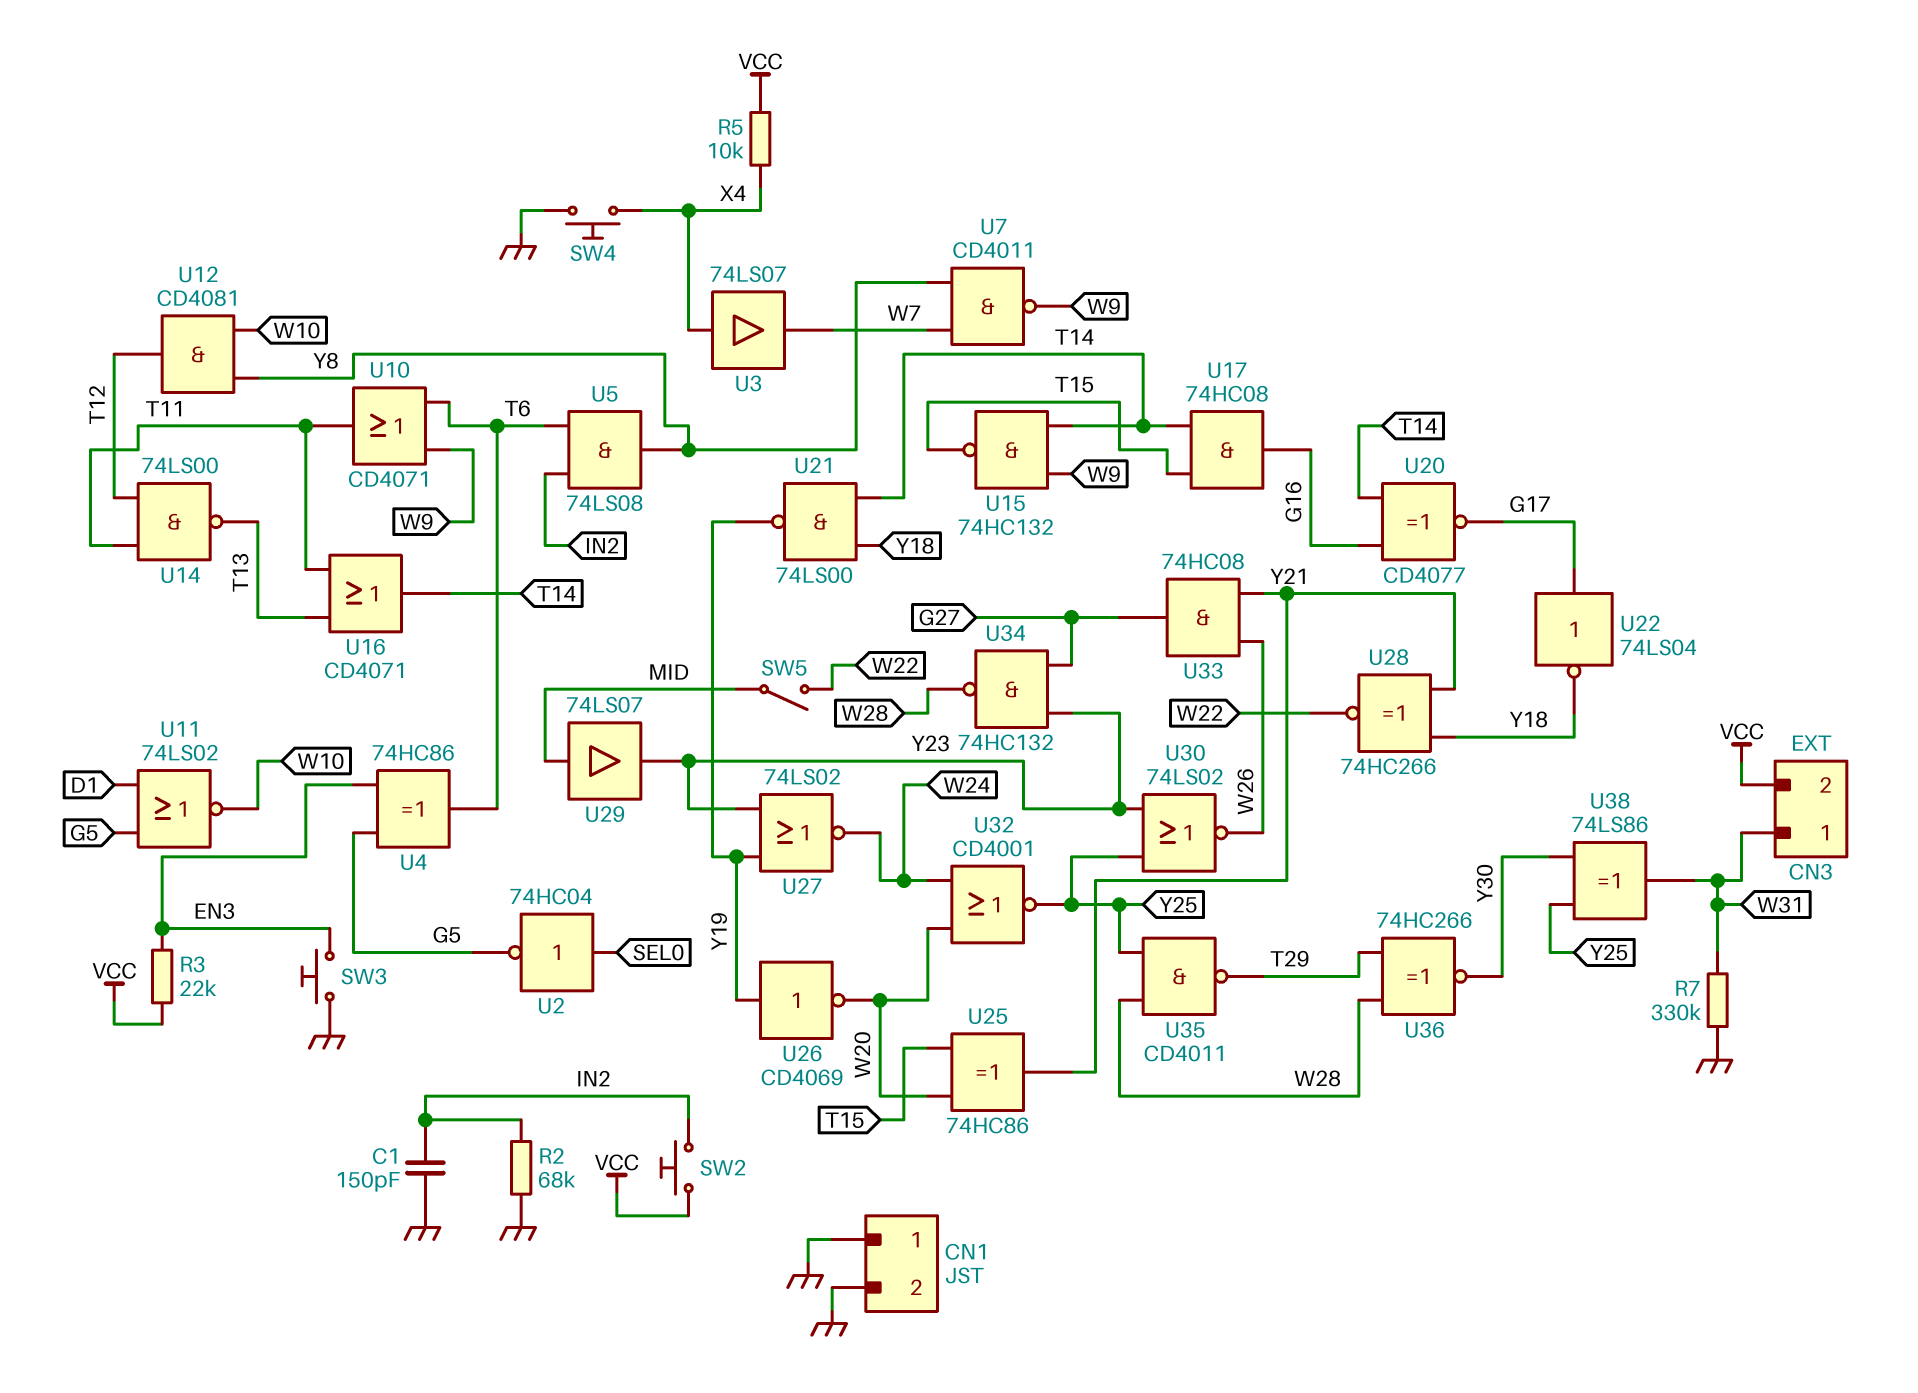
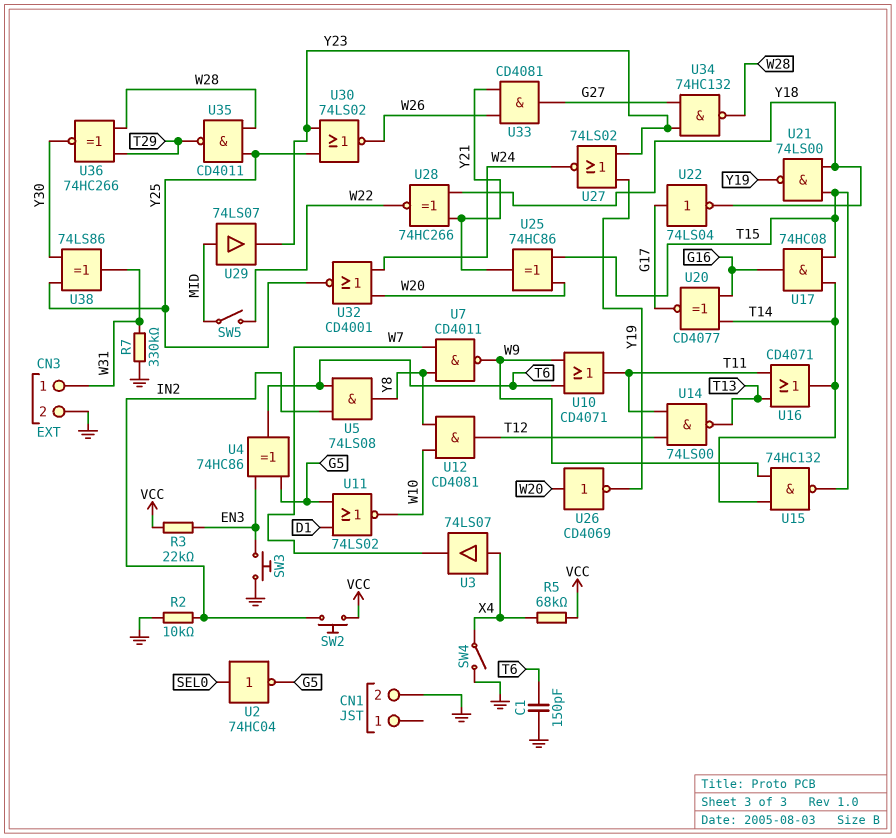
C1: 150pF (GND, IN2) -> 150pF (GND, T6)
CN1 pin 1: GND -> none
CN3 pin 2: VCC -> GND
R2: 68k (GND, IN2) -> 10k (GND, IN2)
R5: 10k (VCC, X4) -> 68k (VCC, X4)
SW4: button (GND, X4) -> switch (GND, X4)
U21: NAND 74LS00 (in T14, in Y18, out Y19) -> NAND 74LS00 (in T15, in Y18, out Y19)
U26: NOT CD4069 (in Y19, out W20) -> NOT CD4069 (in W20, out Y19)
U33: AND 74HC08 (in W26, in Y21, out G27) -> AND CD4081 (in W26, in Y21, out G27)

